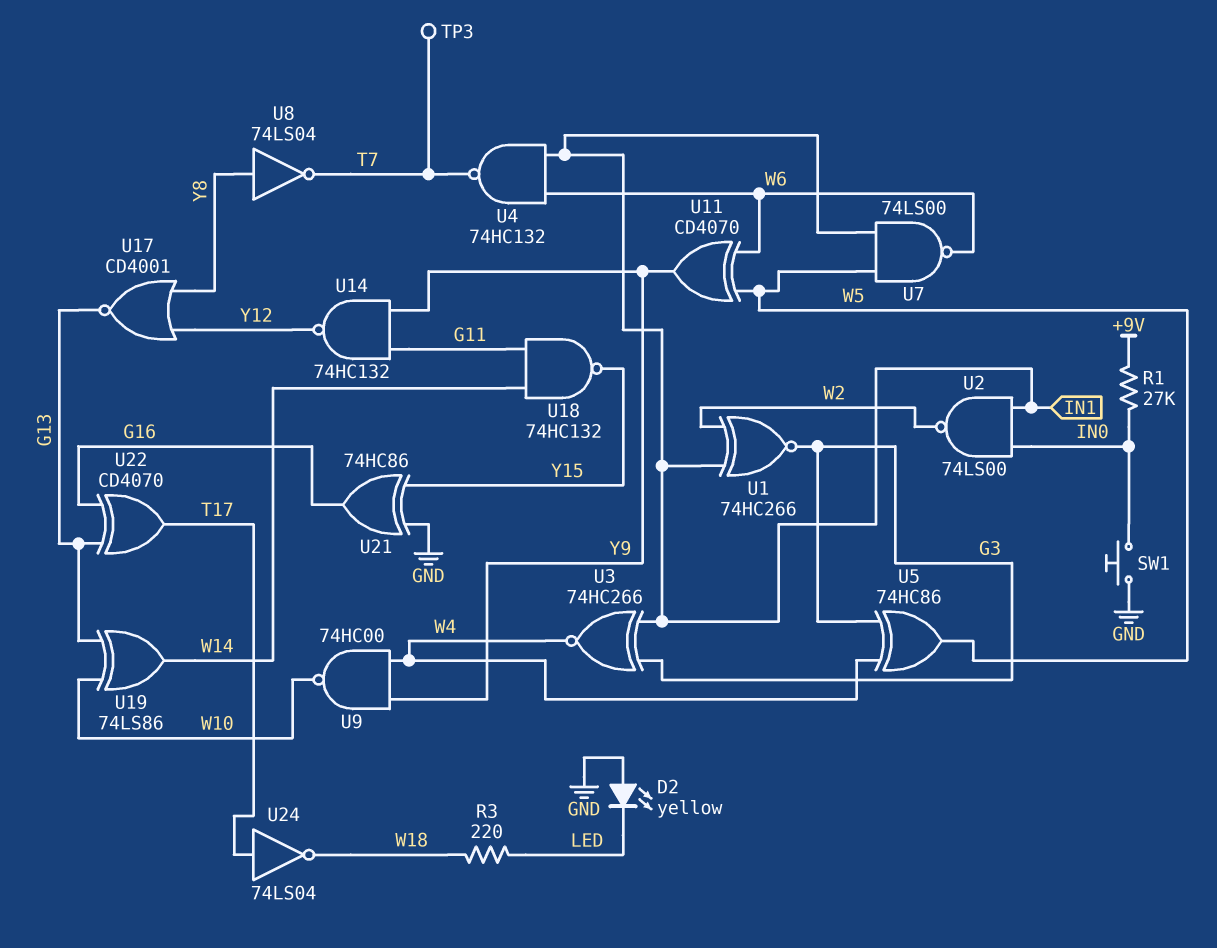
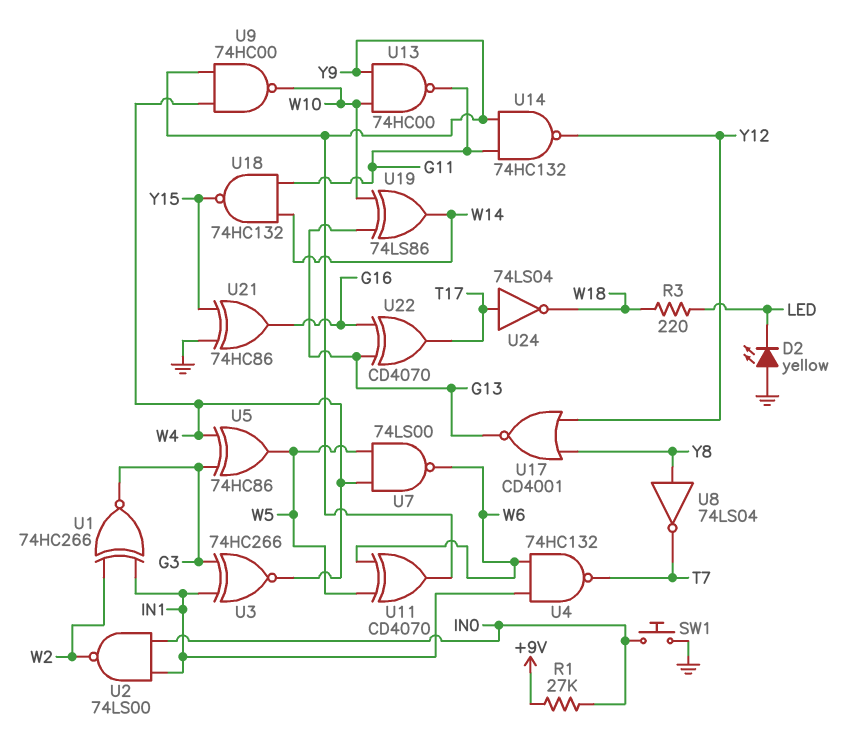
TP3: test point (T7) -> none
U7: NAND 74LS00 (in IN1, in W5, out W6) -> NAND 74LS00 (in W4, in W5, out W6)
U13: none -> NAND 74HC00 (in W10, in Y9, out G11)

